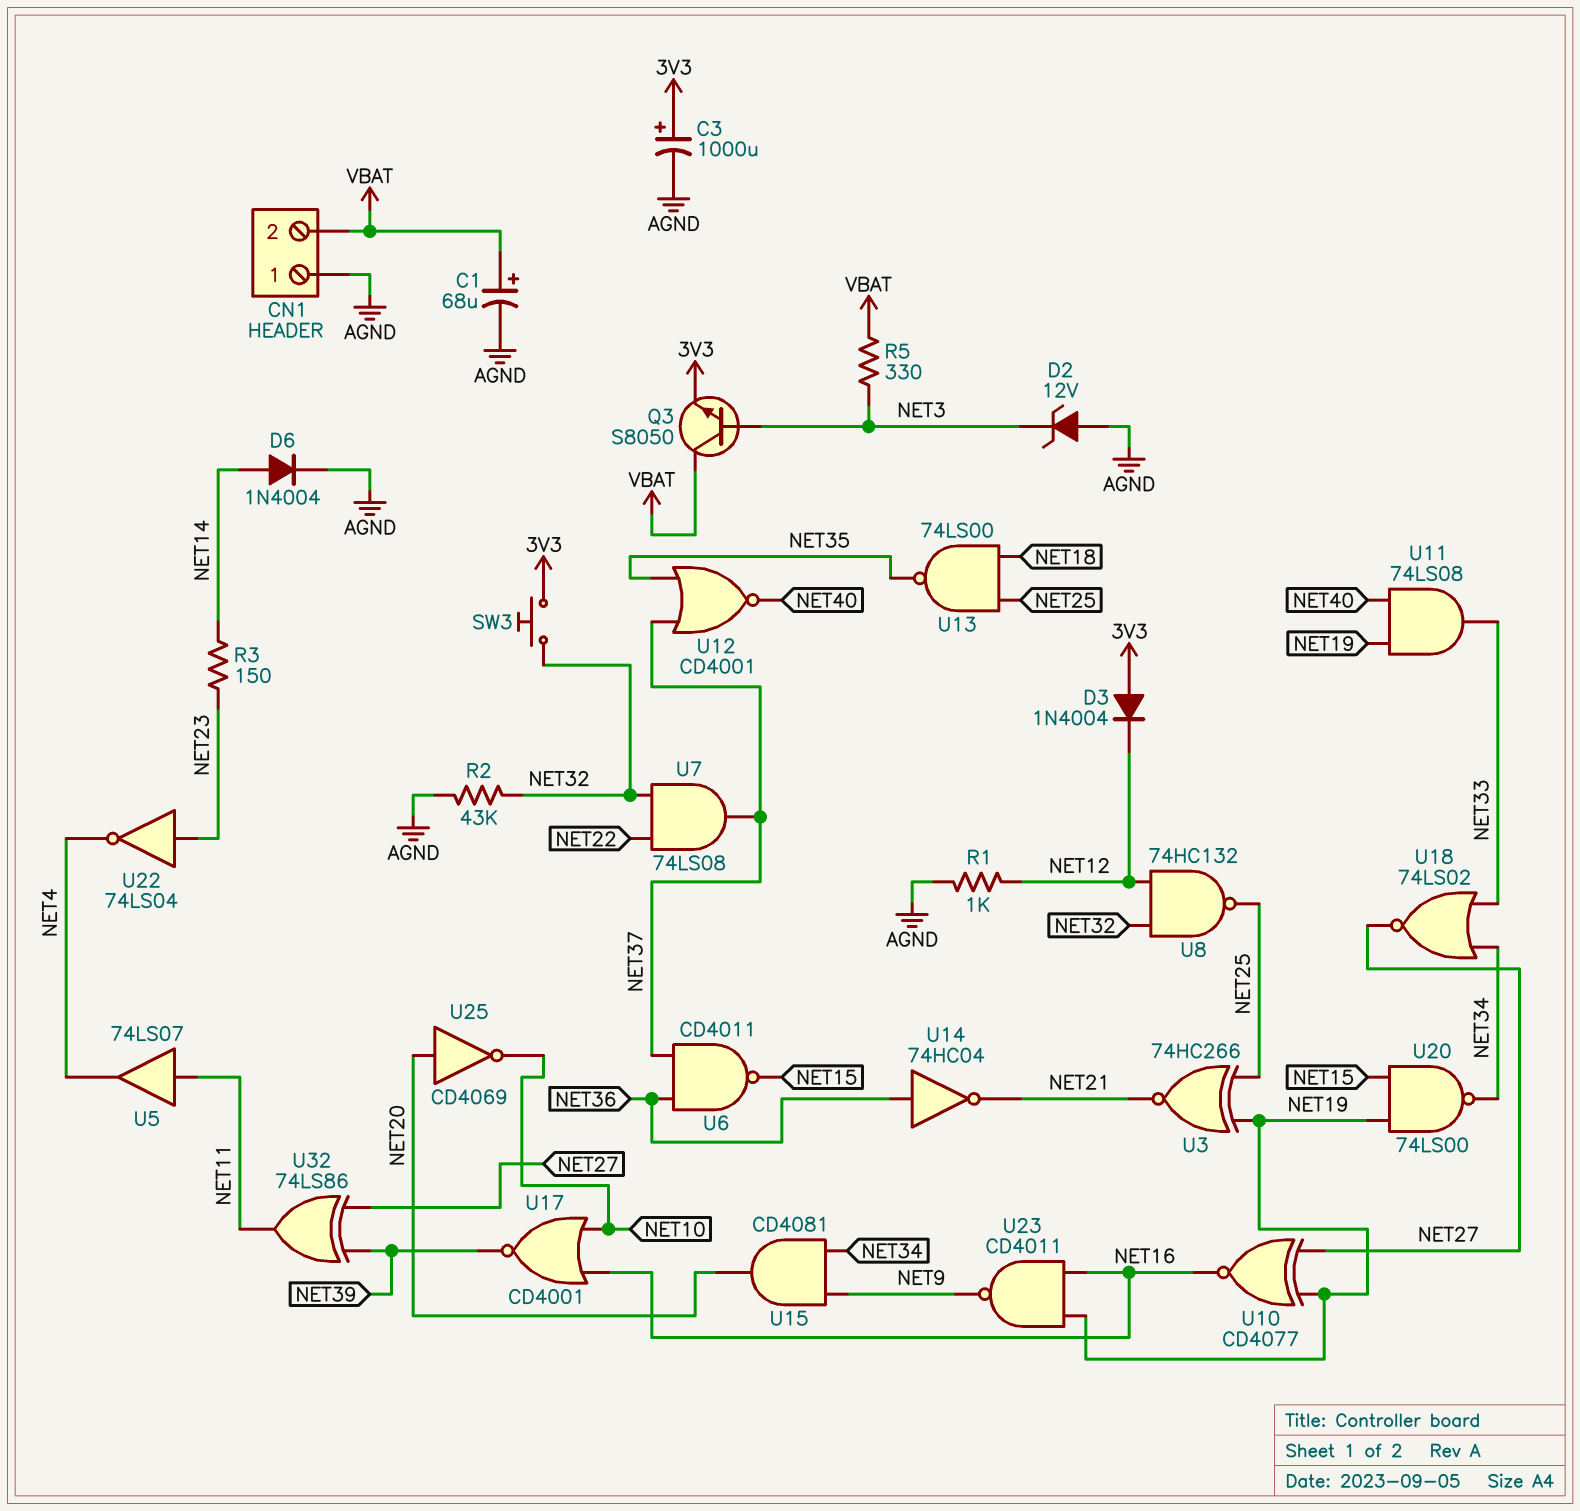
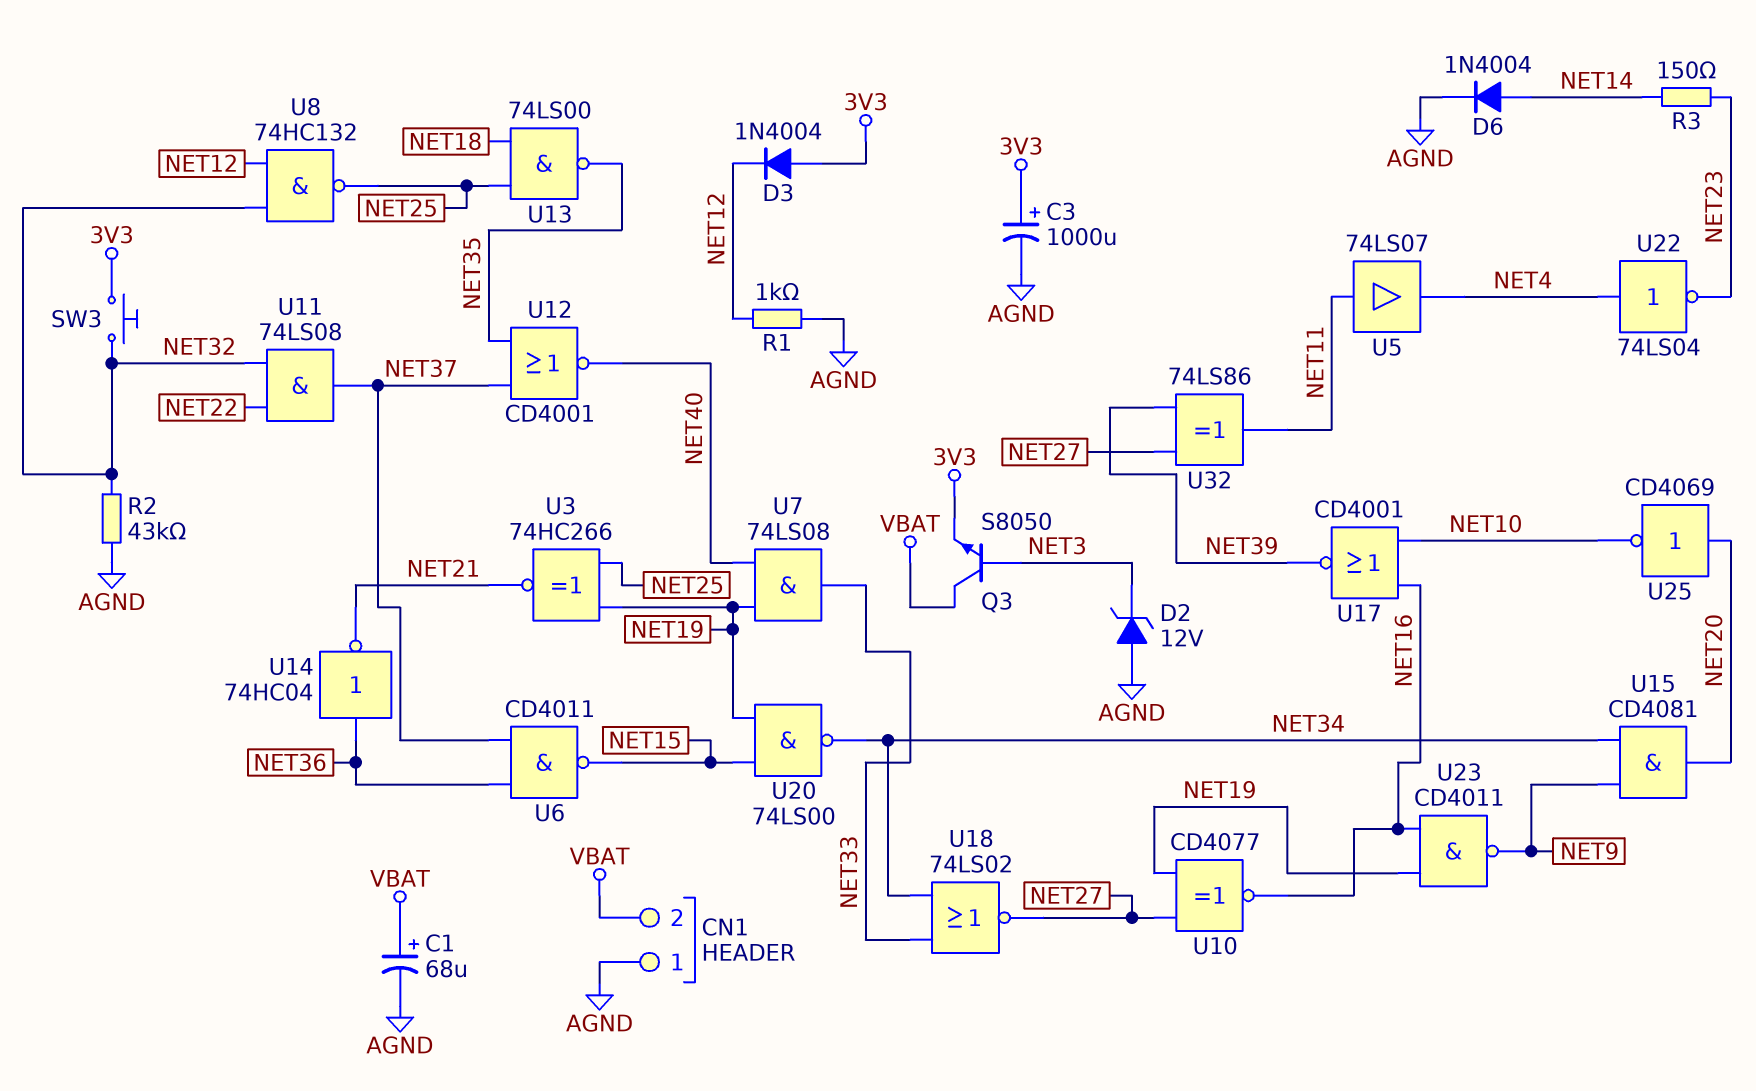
R5: 330 (NET3, VBAT) -> none
U7: AND 74LS08 (in NET22, in NET32, out NET37) -> AND 74LS08 (in NET19, in NET40, out NET33)
U11: AND 74LS08 (in NET19, in NET40, out NET33) -> AND 74LS08 (in NET22, in NET32, out NET37)
U22: NOT 74LS04 (in NET23, out NET4) -> NOT 74LS04 (in NET4, out NET23)

